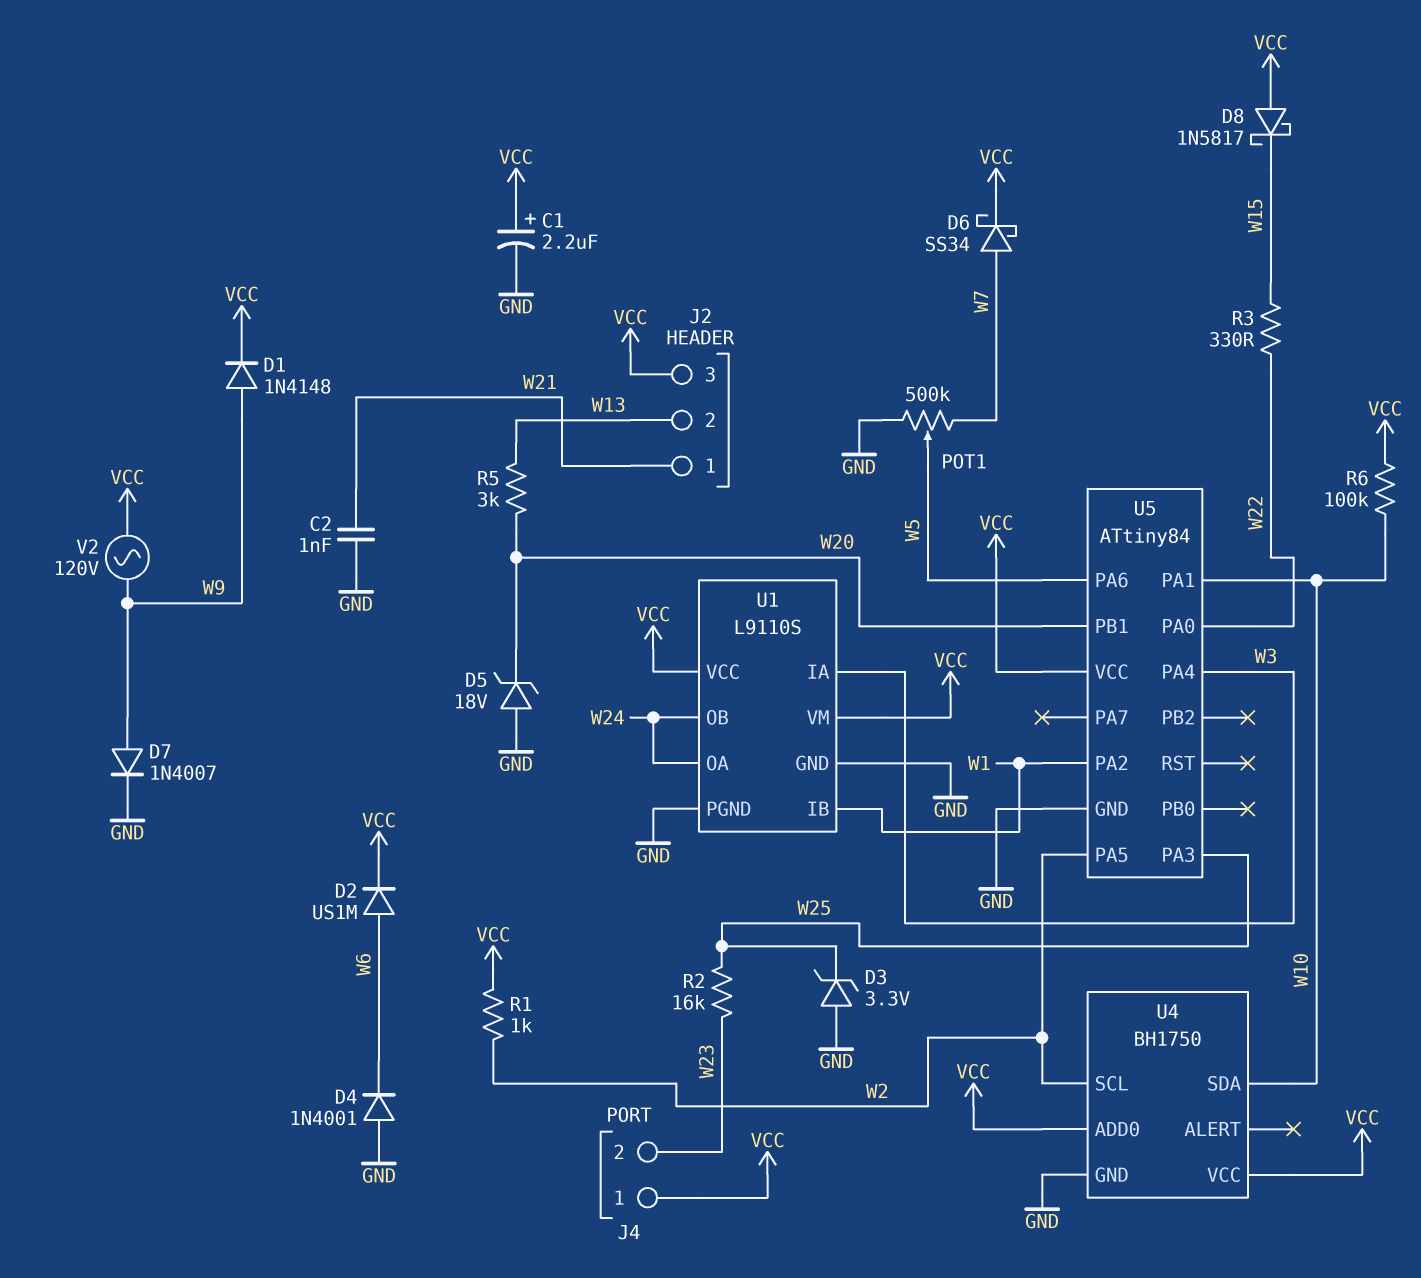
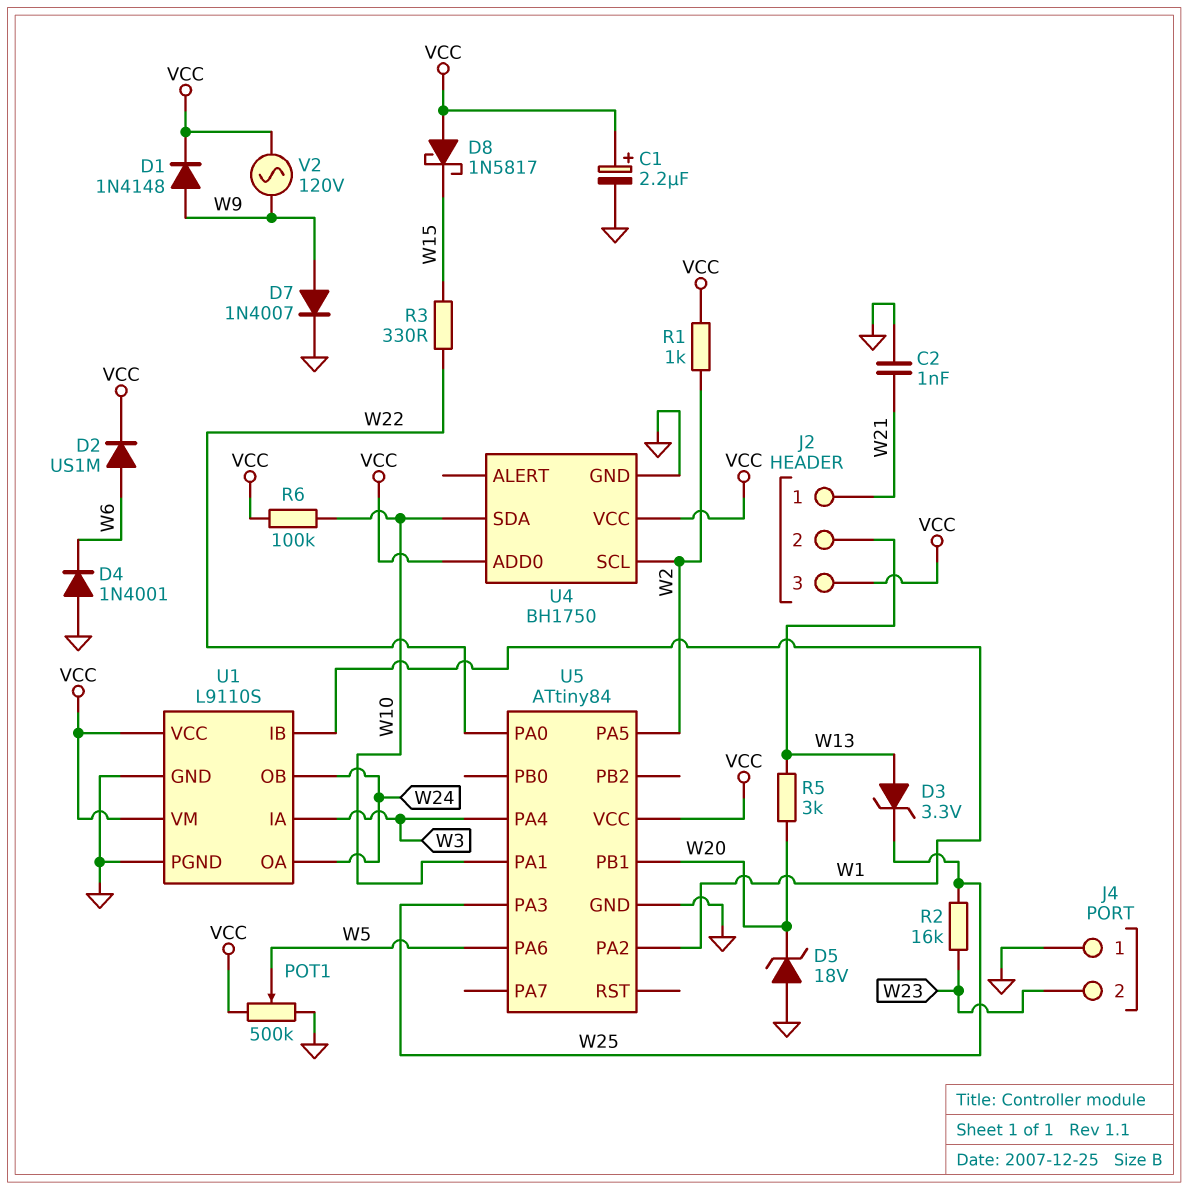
D3: zener 3.3V (A GND, K W25) -> zener 3.3V (A W13, K W25)
D6: schottky SS34 (A W7, K VCC) -> none
J4 pin 1: VCC -> GND
POT1: 500k (GND, W7, wiper W5) -> 500k (GND, VCC, wiper W5)

